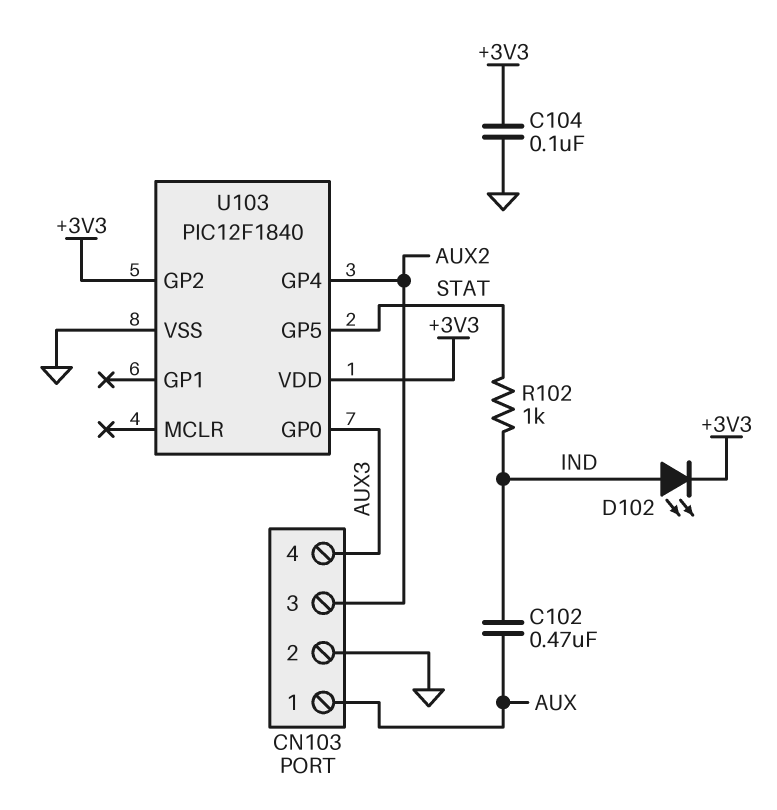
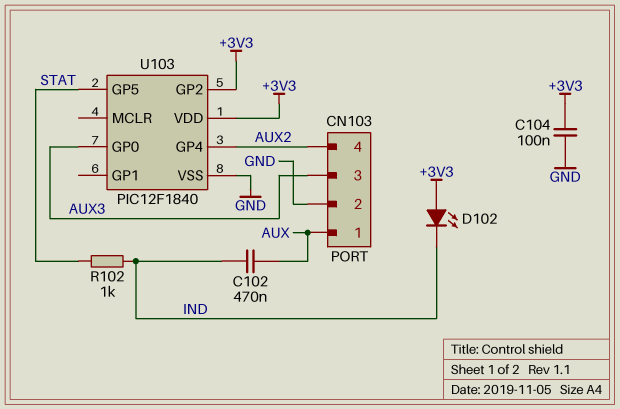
CN103 pin 3: AUX2 -> AUX3
CN103 pin 4: AUX3 -> AUX2
D102: LED (A IND, K +3V3) -> LED (A +3V3, K IND)

